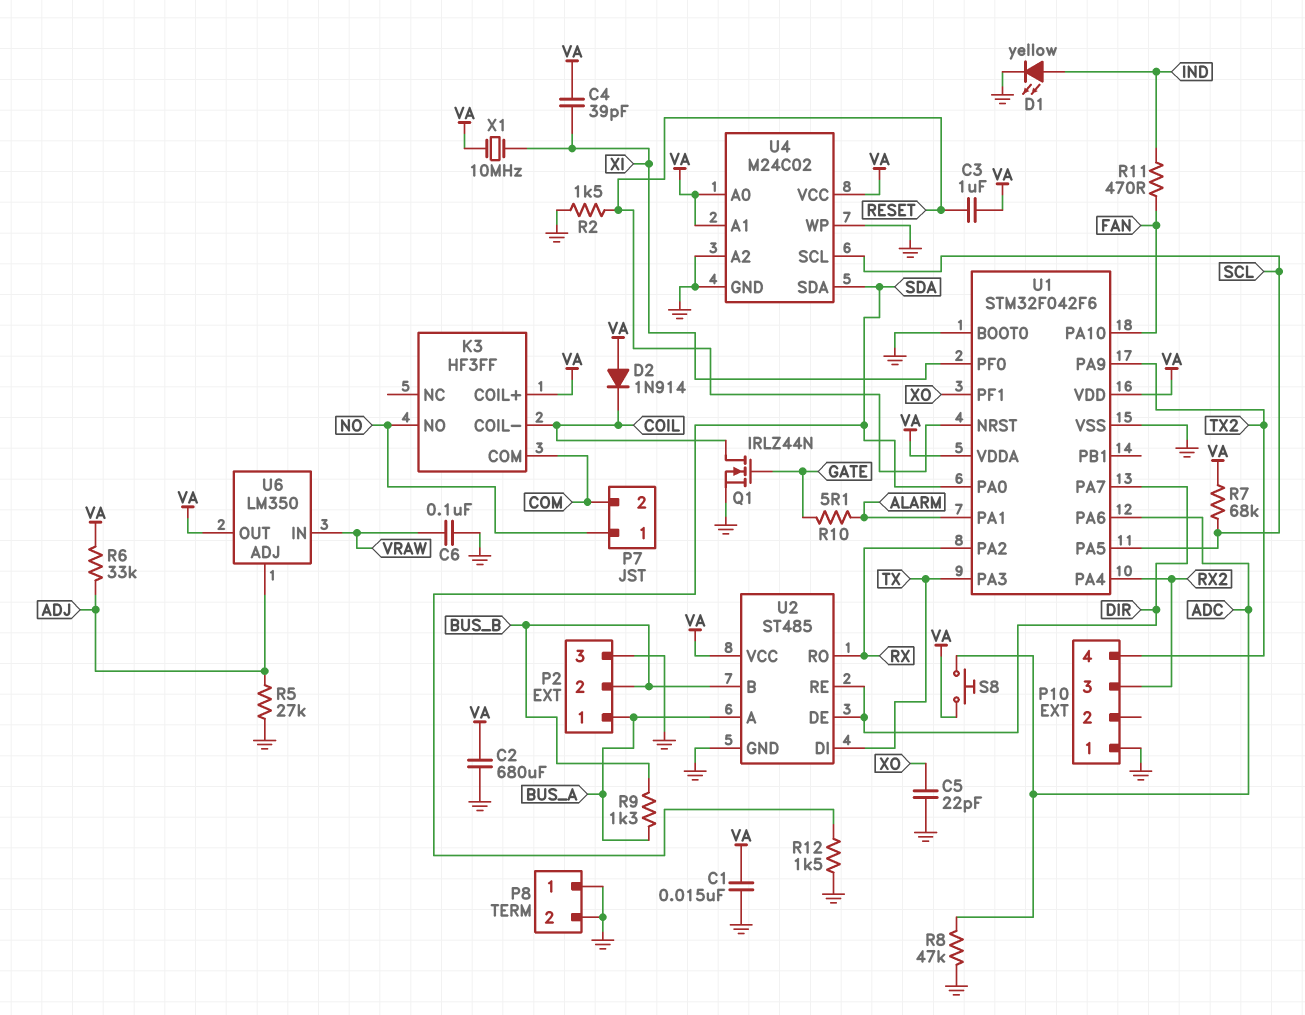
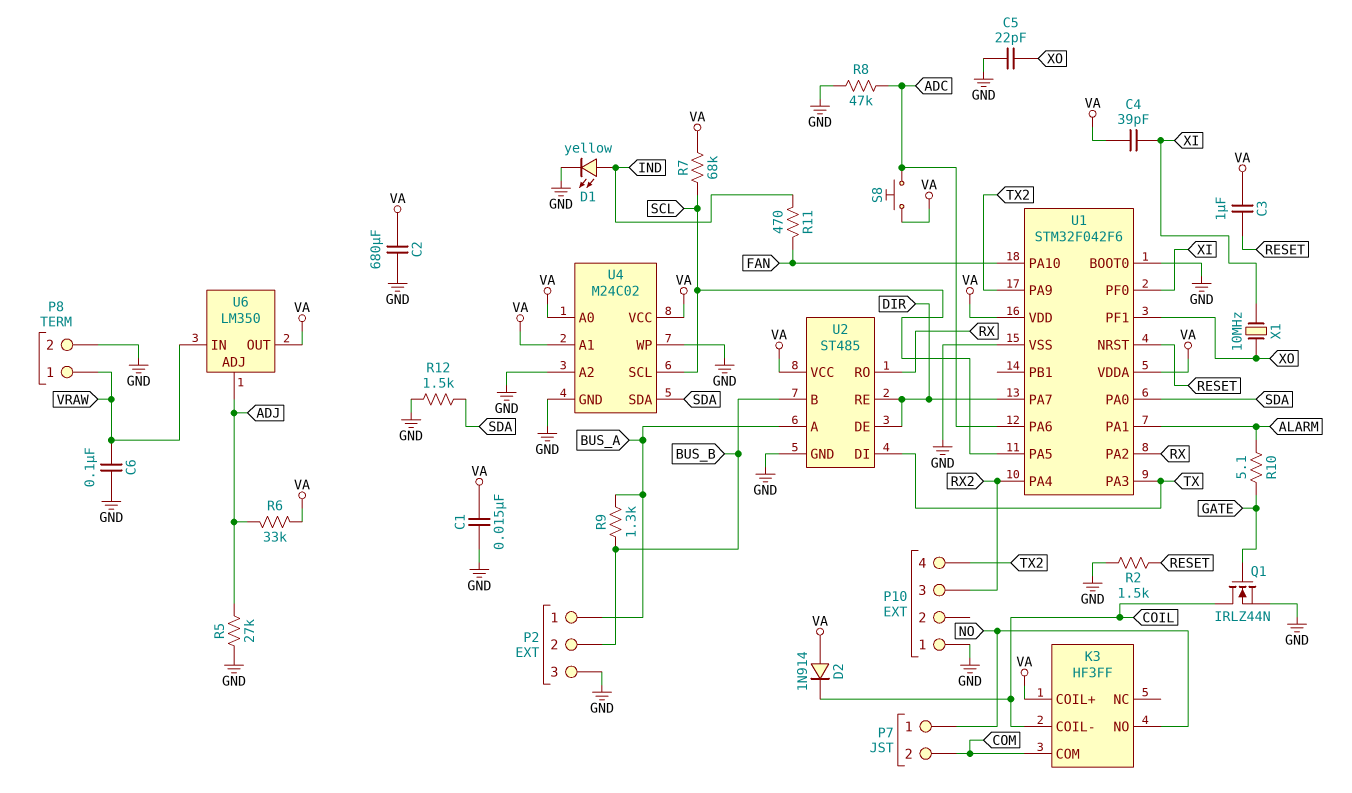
P8 pin 1: GND -> VRAW
X1: 10MHz (VA, XI) -> 10MHz (XI, XO)

